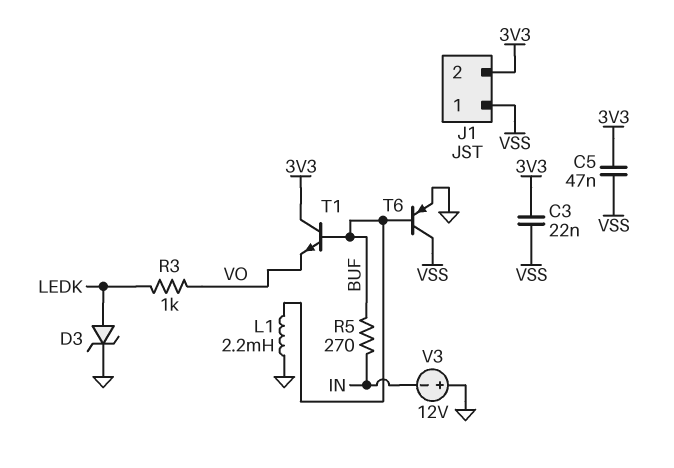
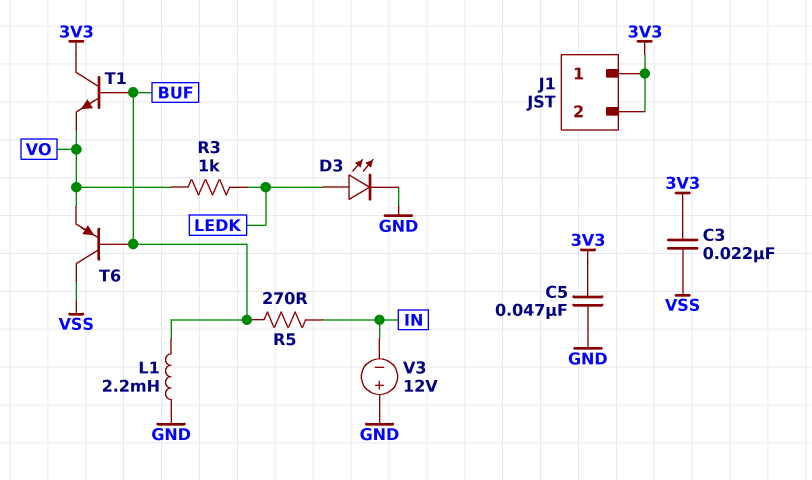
C5: 47nF (3V3, VSS) -> 47nF (3V3, GND)
D3: zener (A LEDK, K GND) -> LED (A LEDK, K GND)
J1 pin 1: VSS -> 3V3
T6: PNP (B BUF, C VSS, E GND) -> PNP (B BUF, C VSS, E VO)

